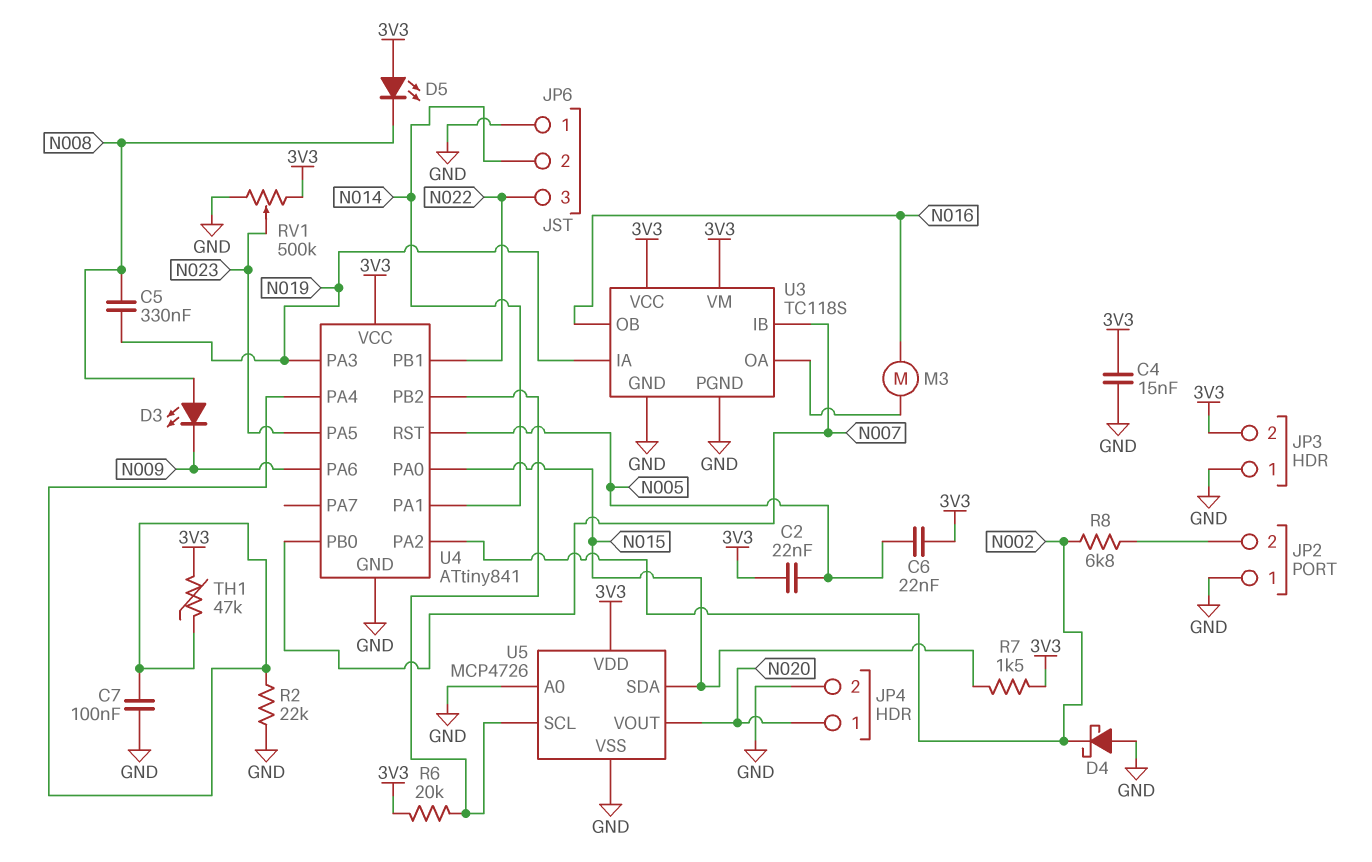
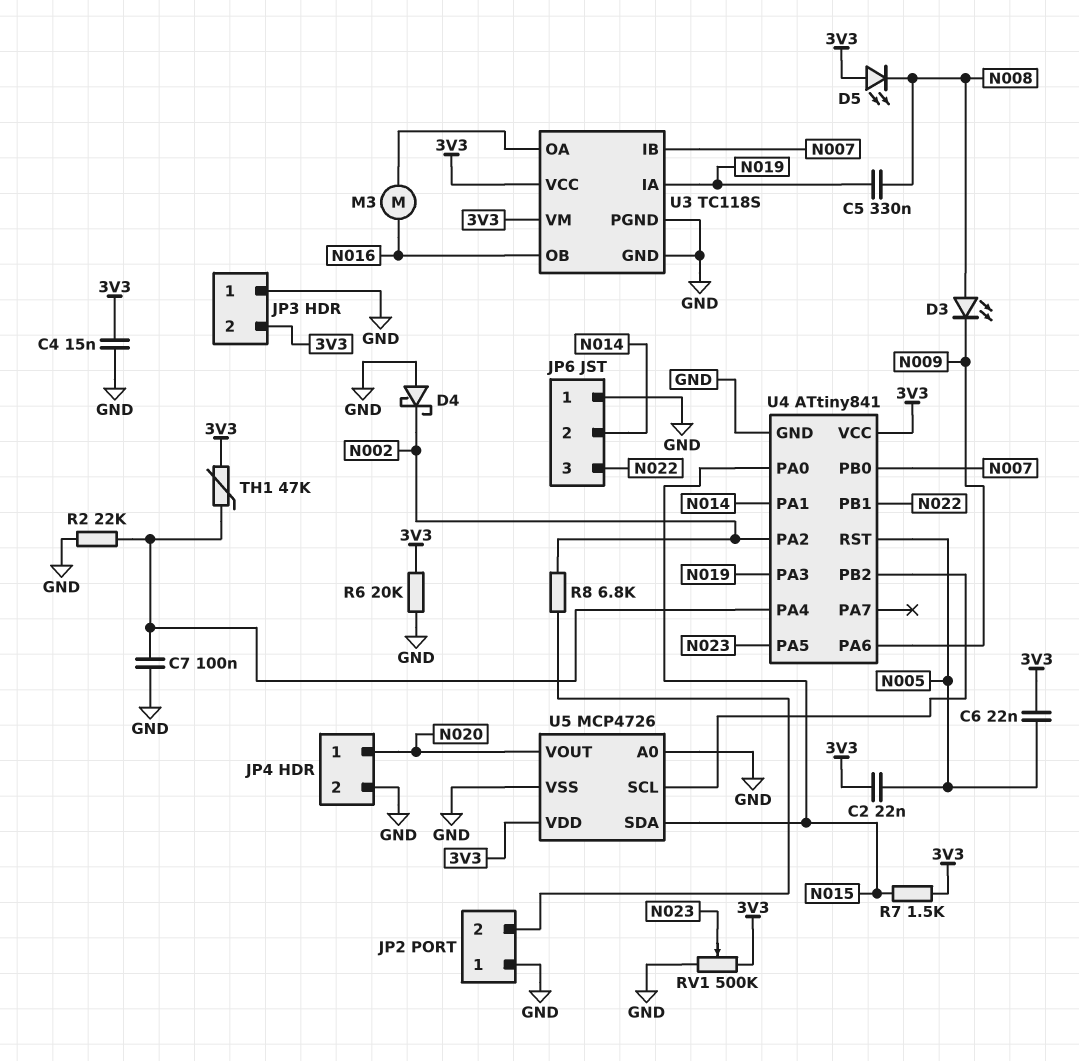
R6: 20k (3V3, U4/PB2) -> 20k (3V3, GND)

